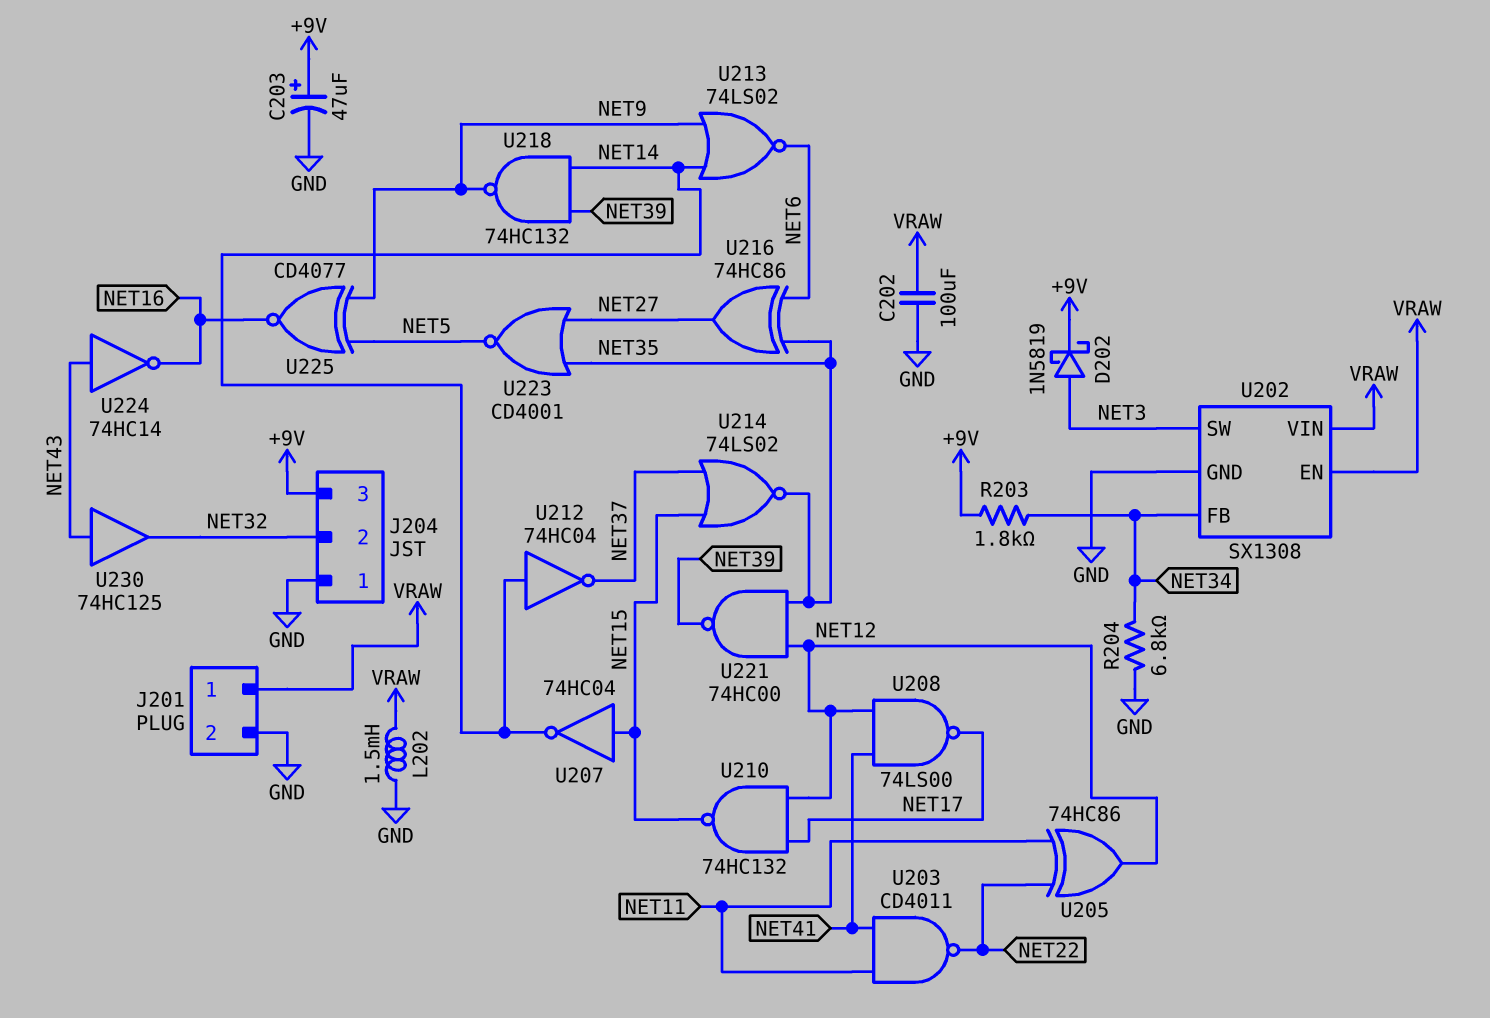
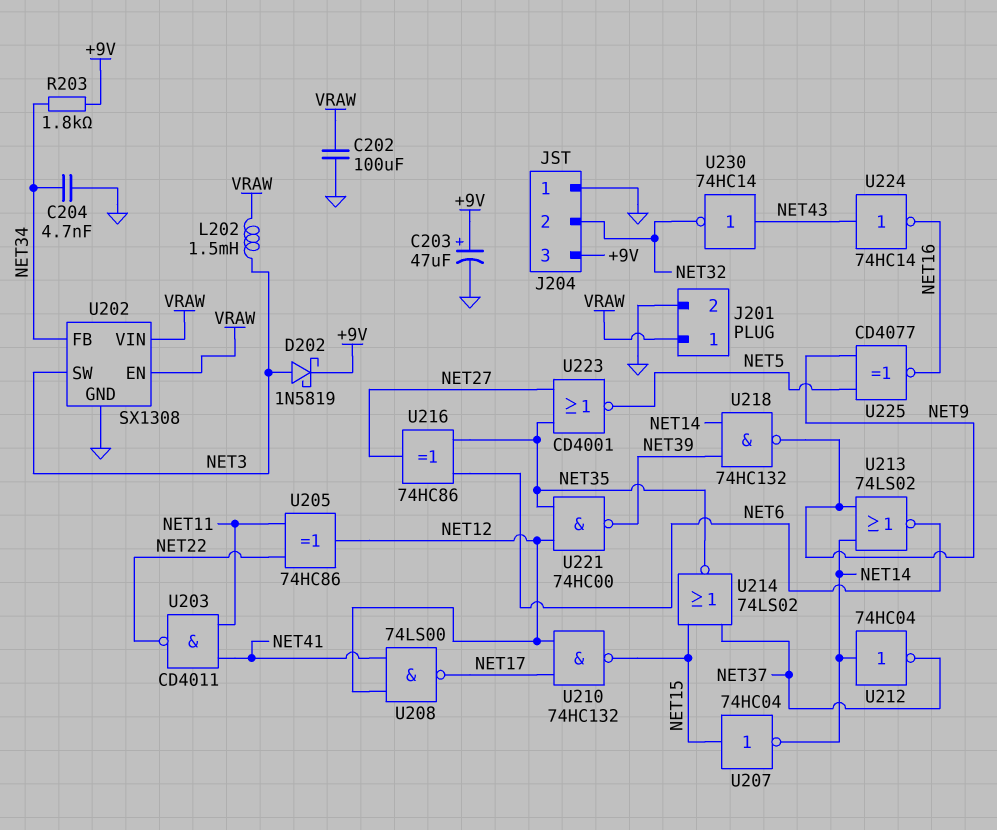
C204: none -> 4.7nF (GND, NET34)
L202: 1.5mH (GND, VRAW) -> 1.5mH (NET3, VRAW)
R204: 6.8k (GND, NET34) -> none
U230: buffer 74HC125 (in NET43, out NET32) -> NOT 74HC14 (in NET43, out NET32)

